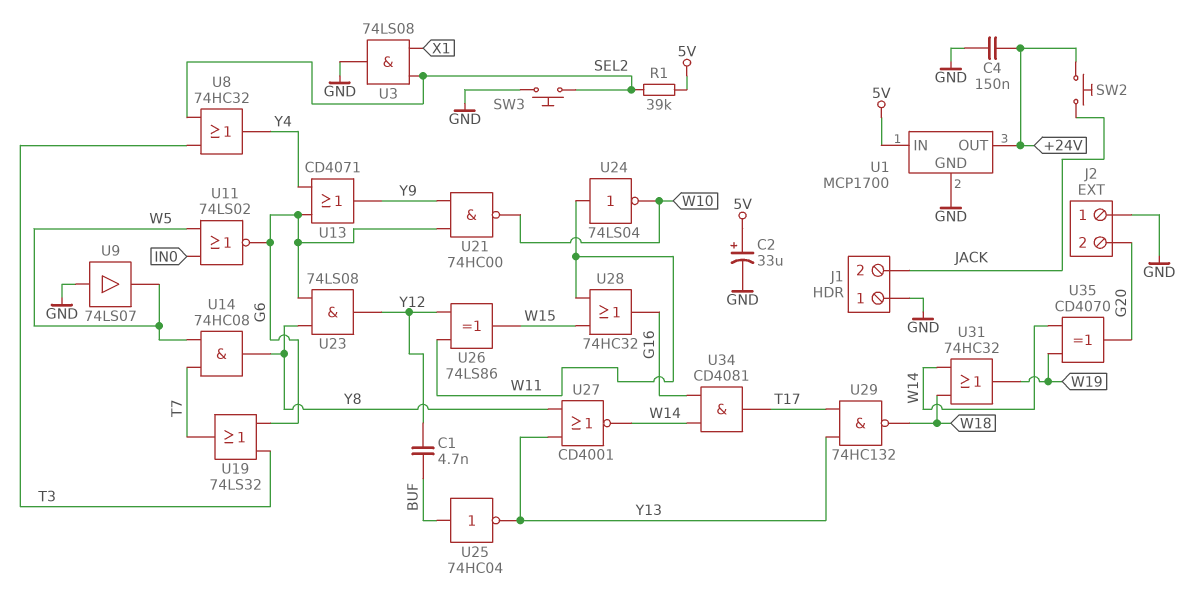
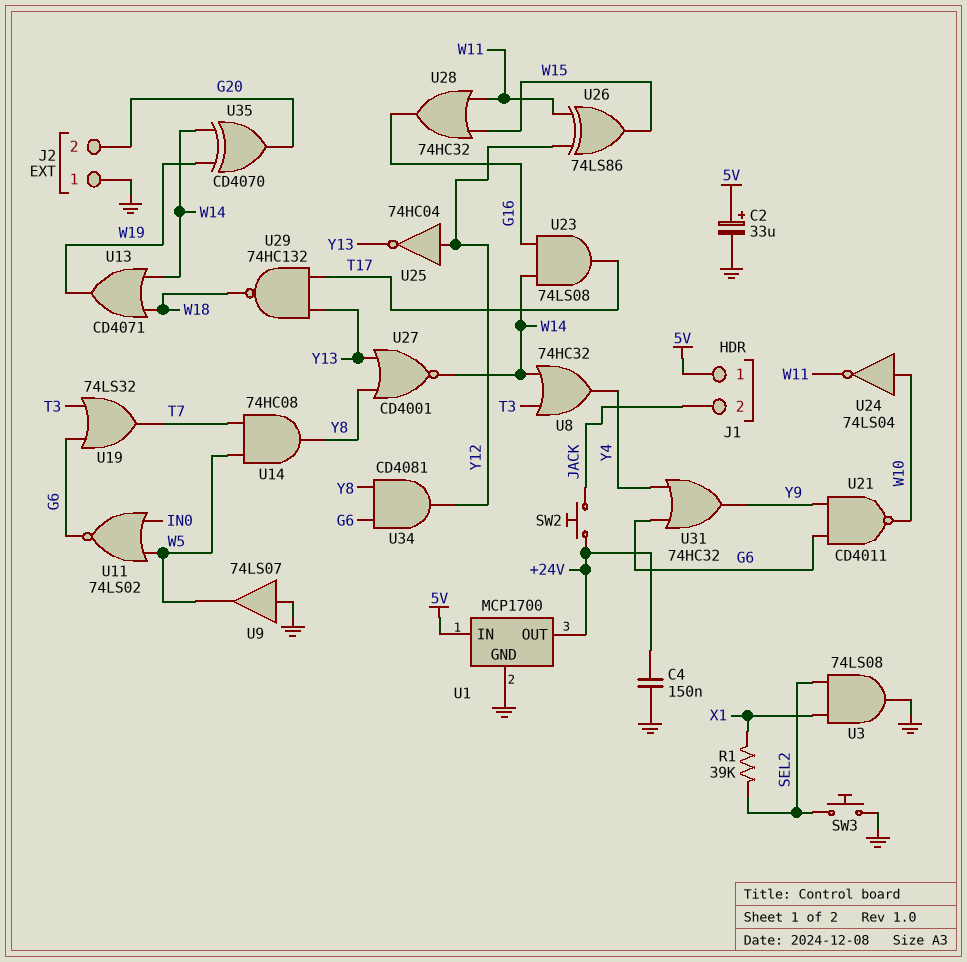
C1: 4.7nF (BUF, Y12) -> none
J1 pin 1: GND -> 5V
R1: 39k (5V, SEL2) -> 39k (SEL2, X1)
U8: OR 74HC32 (in SEL2, in T3, out Y4) -> OR 74HC32 (in T3, in W14, out Y4)
U13: OR CD4071 (in G6, in Y4, out Y9) -> OR CD4071 (in W14, in W18, out W19)
U21: NAND 74HC00 (in G6, in Y9, out W10) -> NAND CD4011 (in G6, in Y9, out W10)
U23: AND 74LS08 (in G6, in Y8, out Y12) -> AND 74LS08 (in G16, in W14, out T17)
U24: NOT 74LS04 (in W11, out W10) -> NOT 74LS04 (in W10, out W11)
U25: NOT 74HC04 (in BUF, out Y13) -> NOT 74HC04 (in Y12, out Y13)
U31: OR 74HC32 (in W14, in W18, out W19) -> OR 74HC32 (in G6, in Y4, out Y9)
U34: AND CD4081 (in G16, in W14, out T17) -> AND CD4081 (in G6, in Y8, out Y12)

